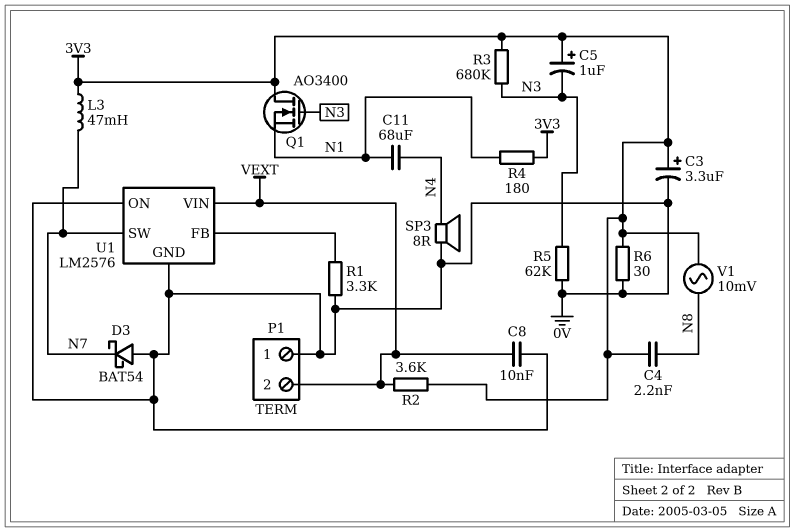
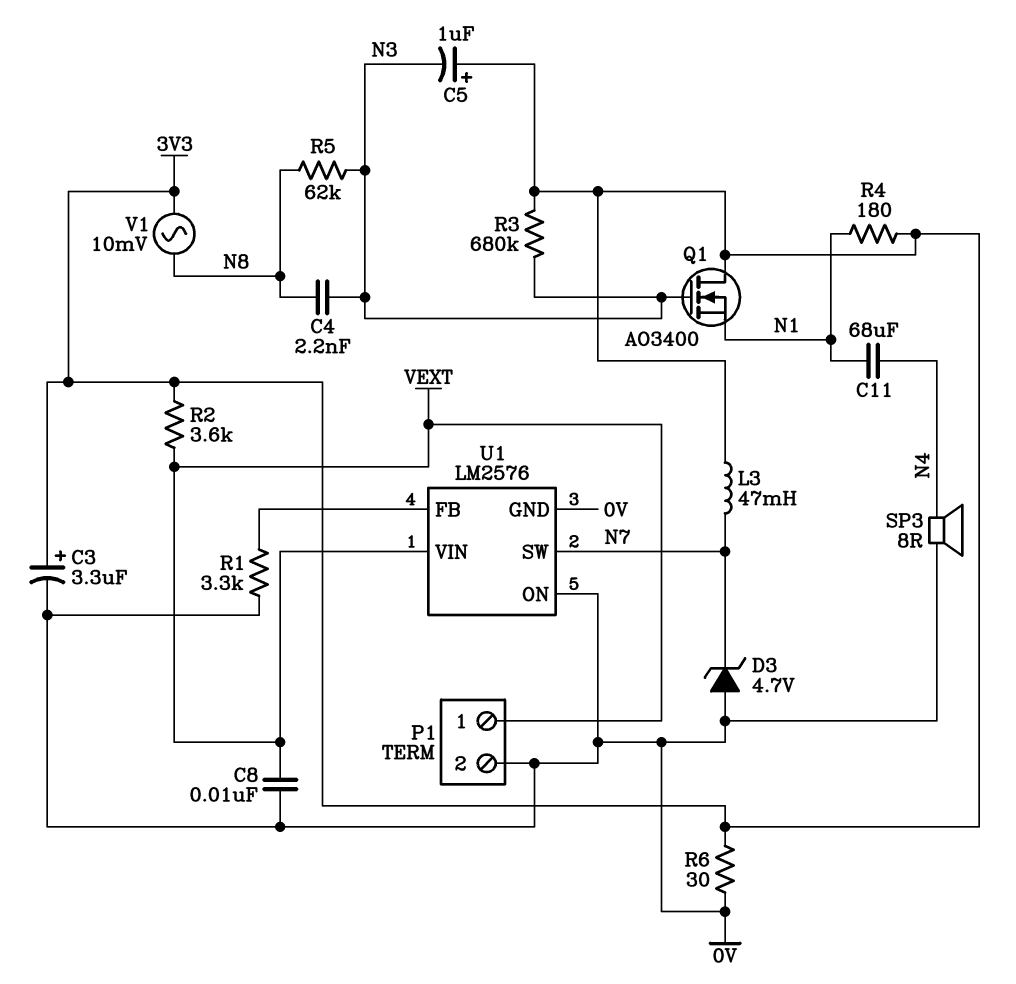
C4: 2.2nF (3V3, N8) -> 2.2nF (N3, N8)
D3: schottky BAT54 (A 0V, K N7) -> zener 4.7V (A 0V, K N7)
P1 pin 1: 0V -> VEXT
P1 pin 2: VEXT -> 0V
R5: 62k (0V, N3) -> 62k (N3, N8)

